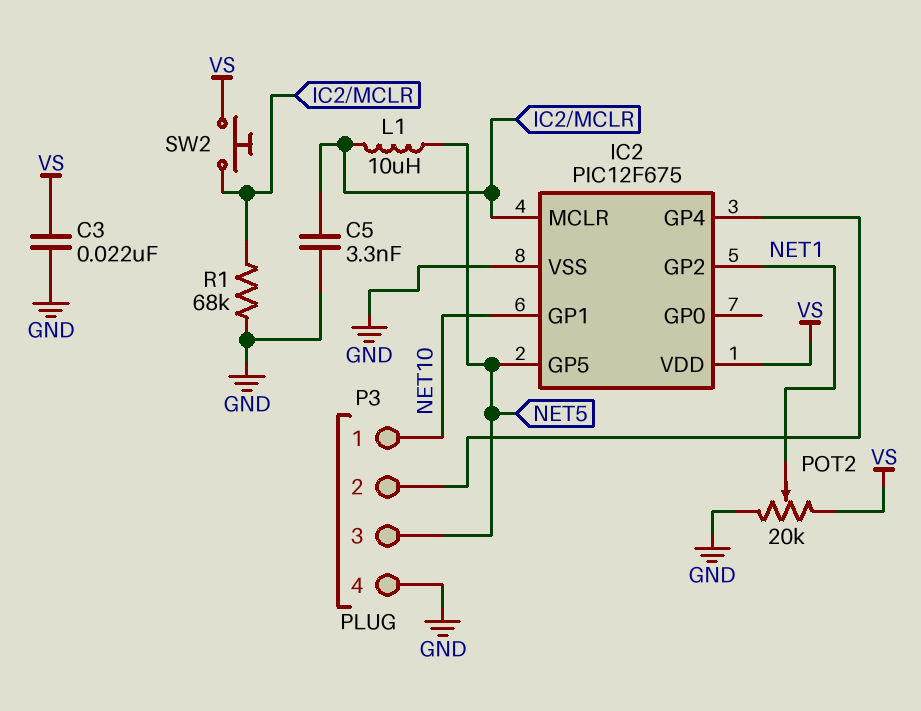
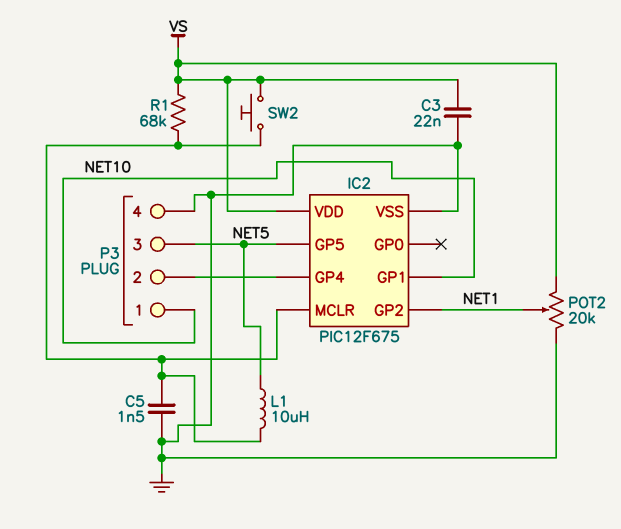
C5: 3.3nF (GND, IC2/MCLR) -> 1.5nF (GND, IC2/MCLR)
R1: 68k (GND, IC2/MCLR) -> 68k (IC2/MCLR, VS)

